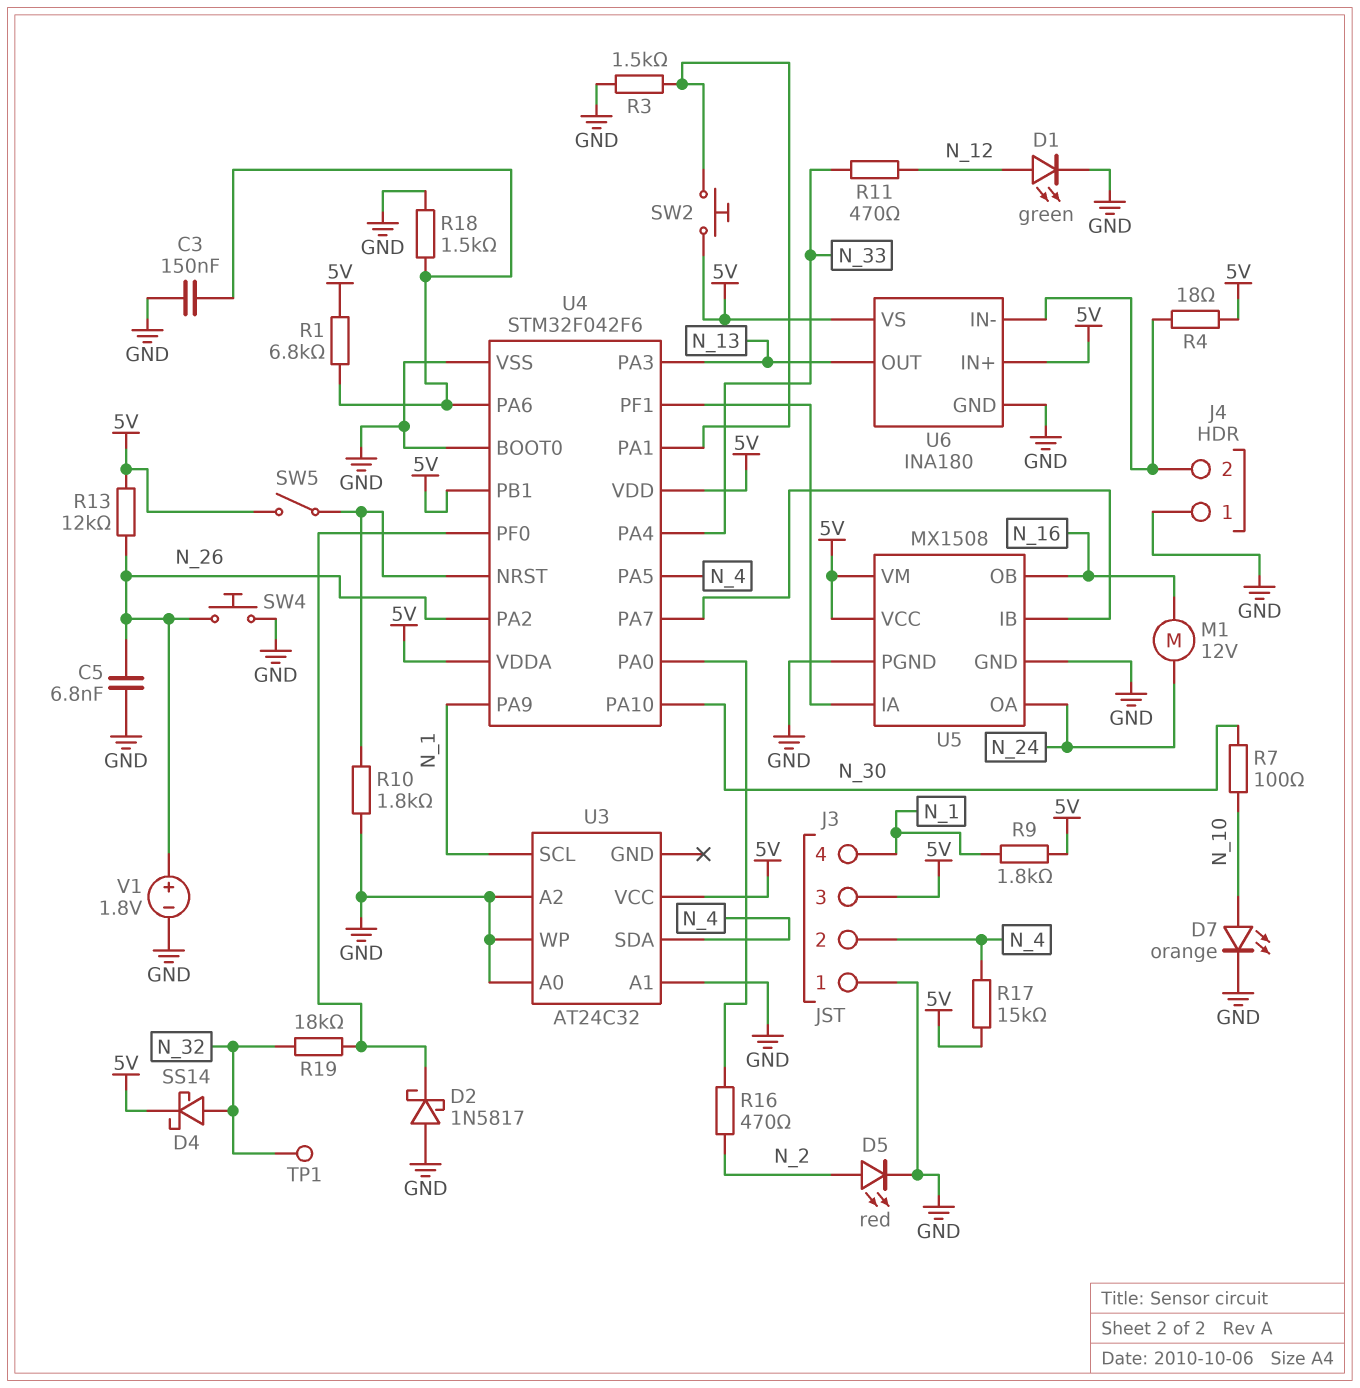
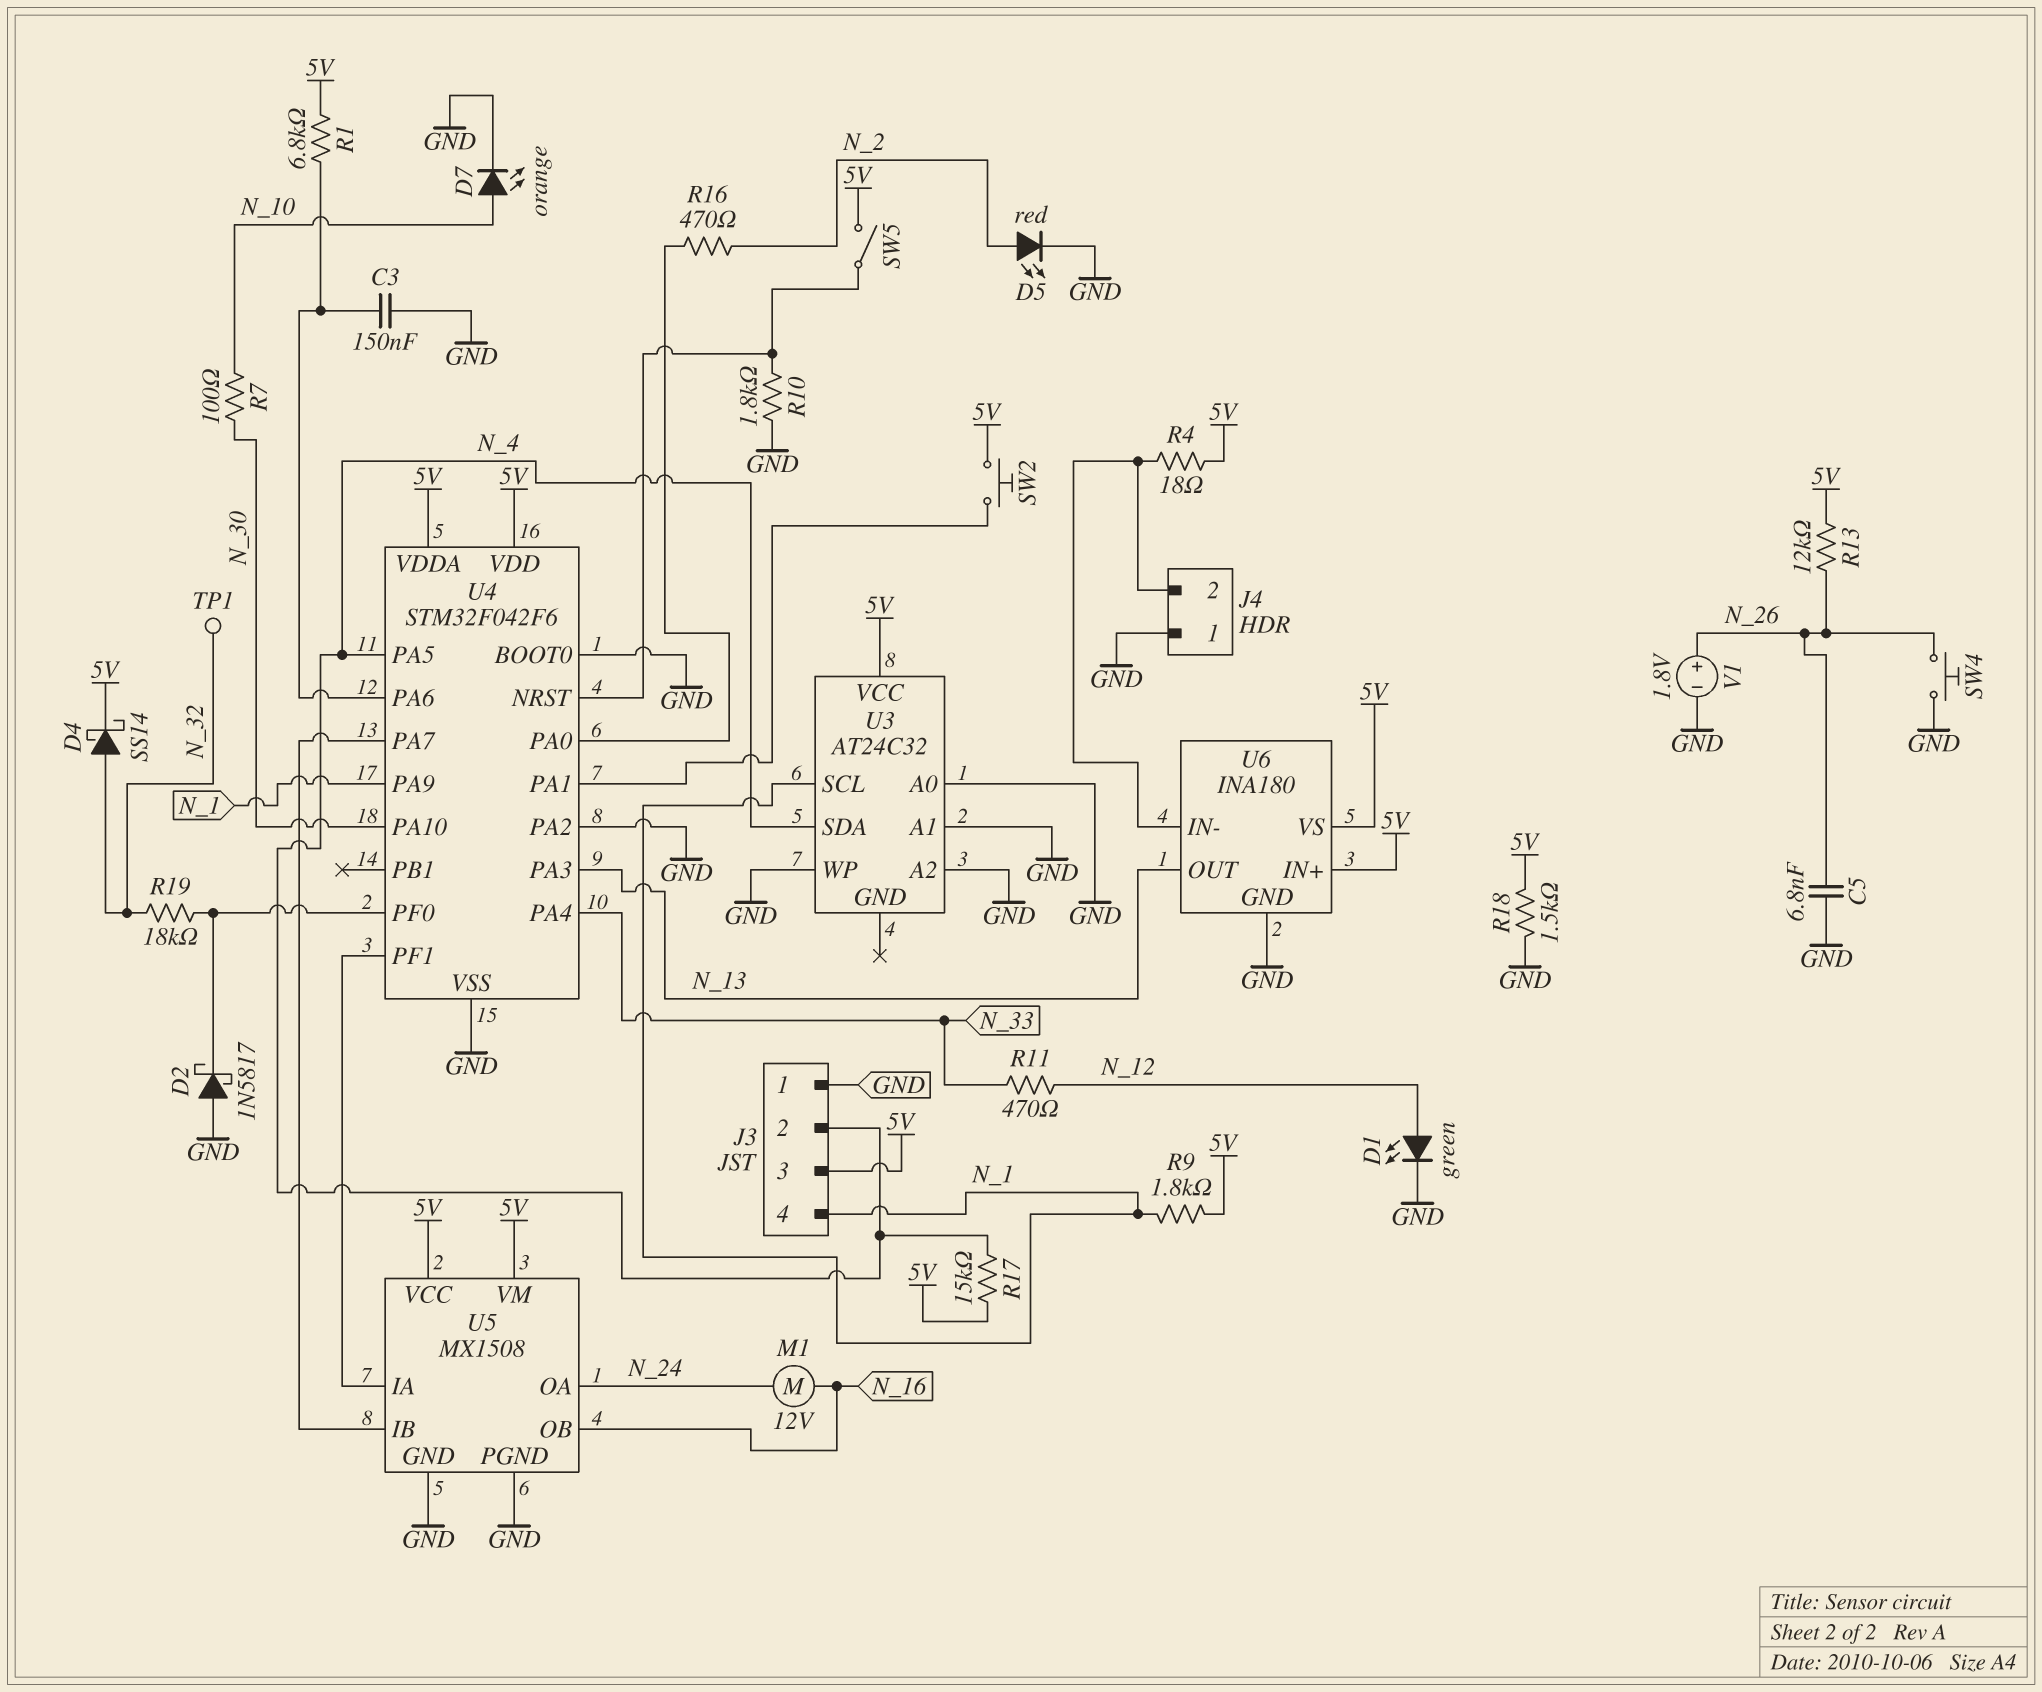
R3: 1.5k (GND, U4/PA1) -> none
R18: 1.5k (GND, U4/PA6) -> 1.5k (5V, GND)
U4 pin PA2: N_26 -> GND
U4 pin PB1: 5V -> none

